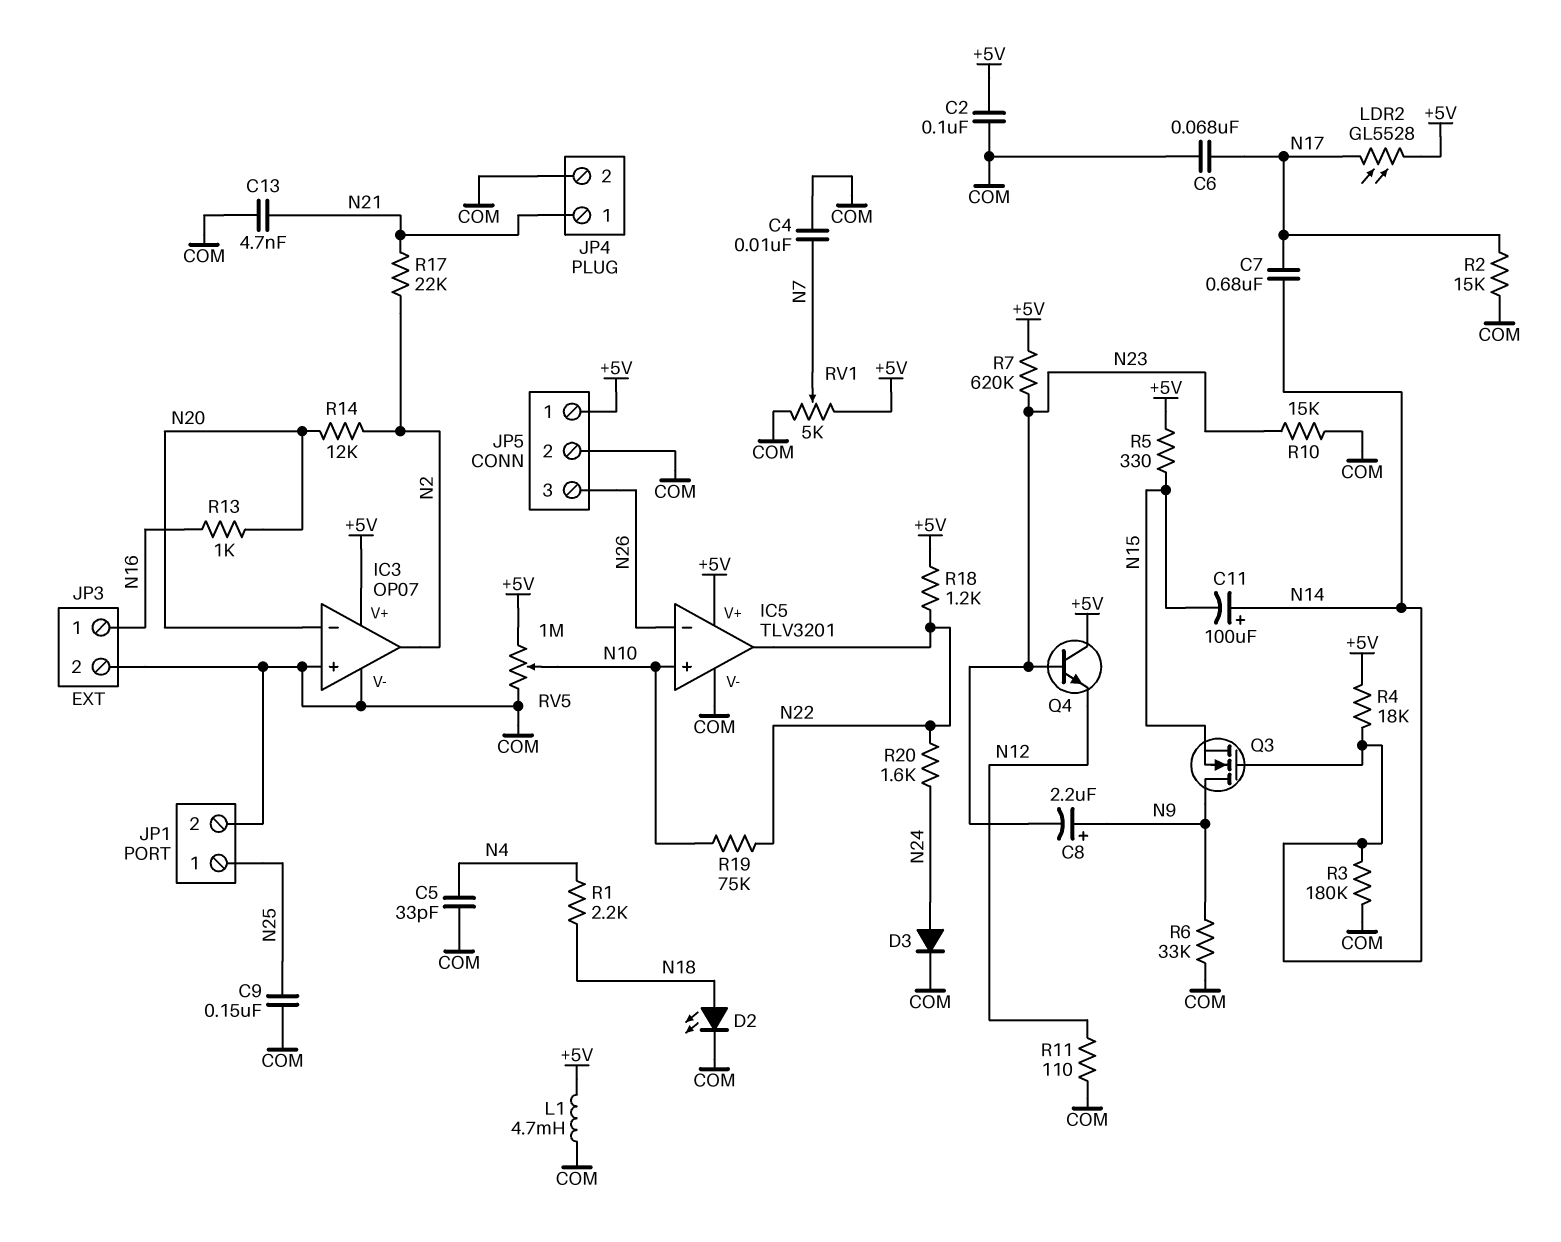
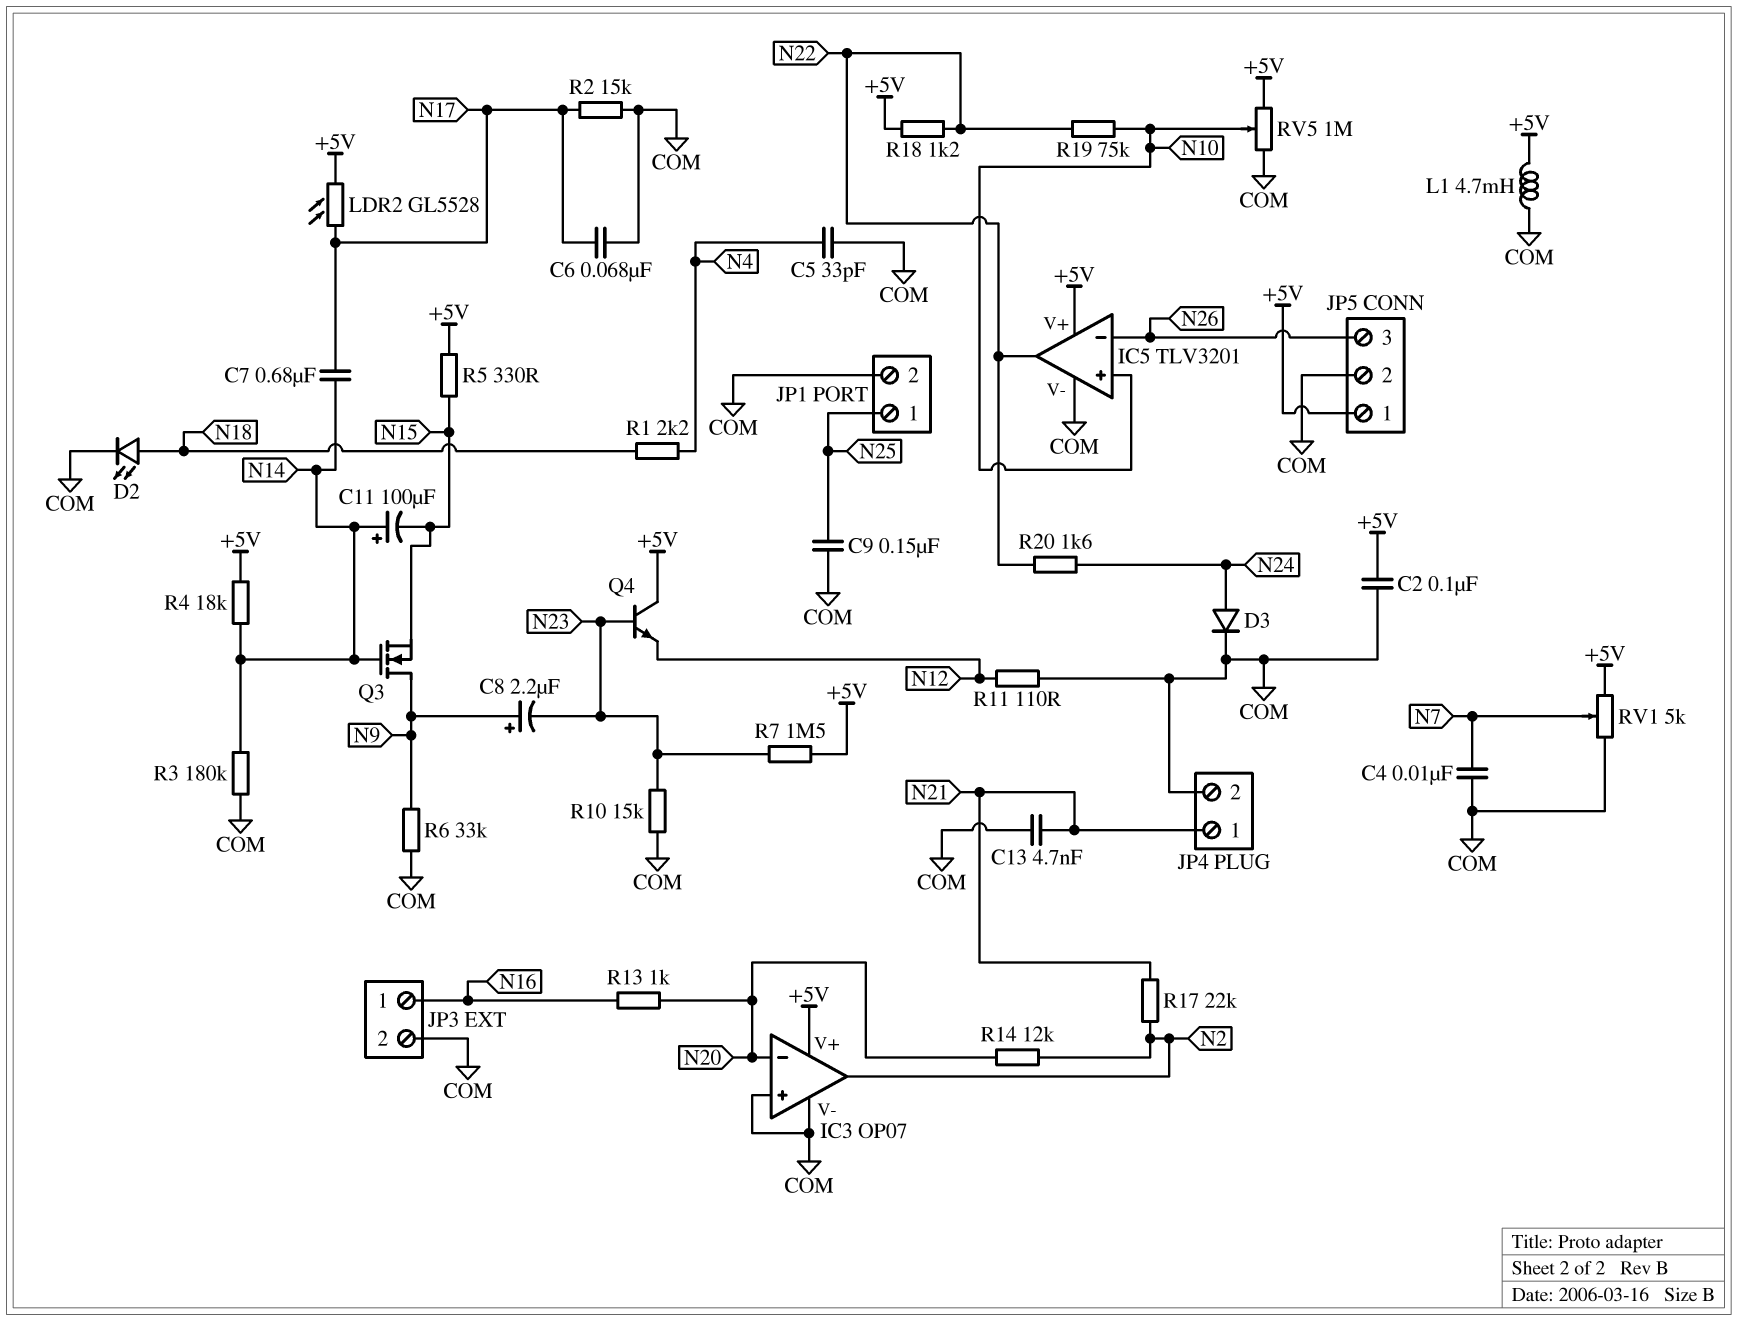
R7: 620k (+5V, N23) -> 1.5M (+5V, N23)

